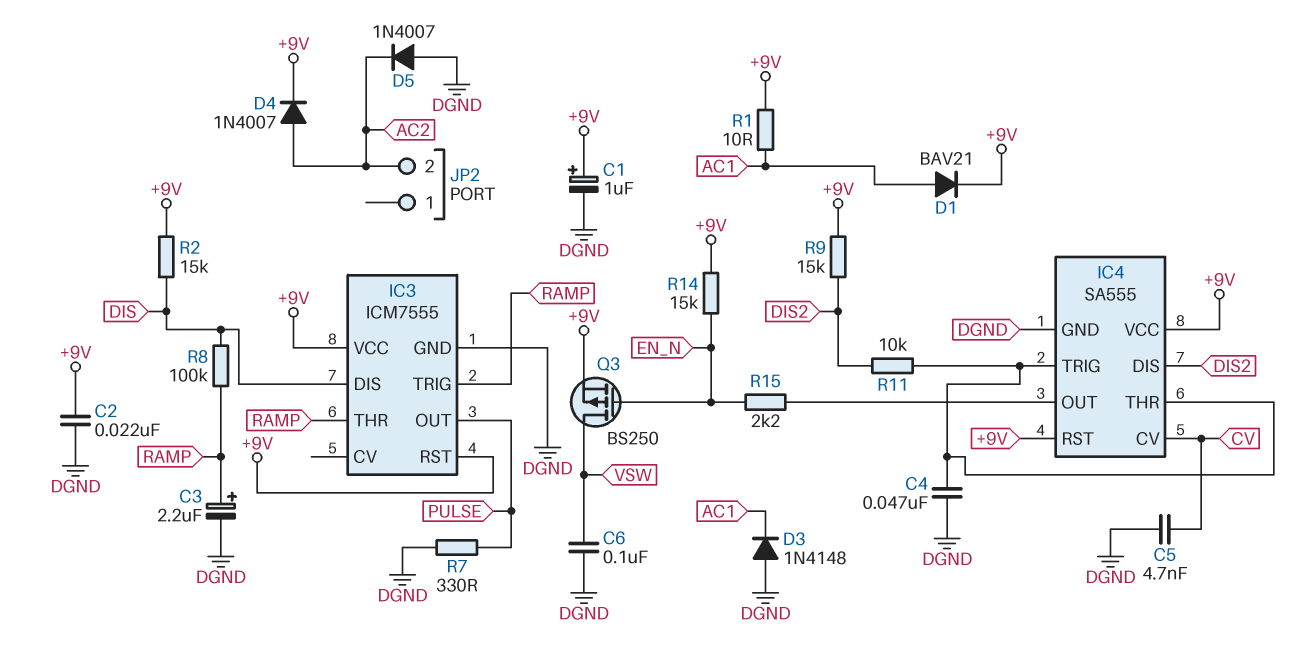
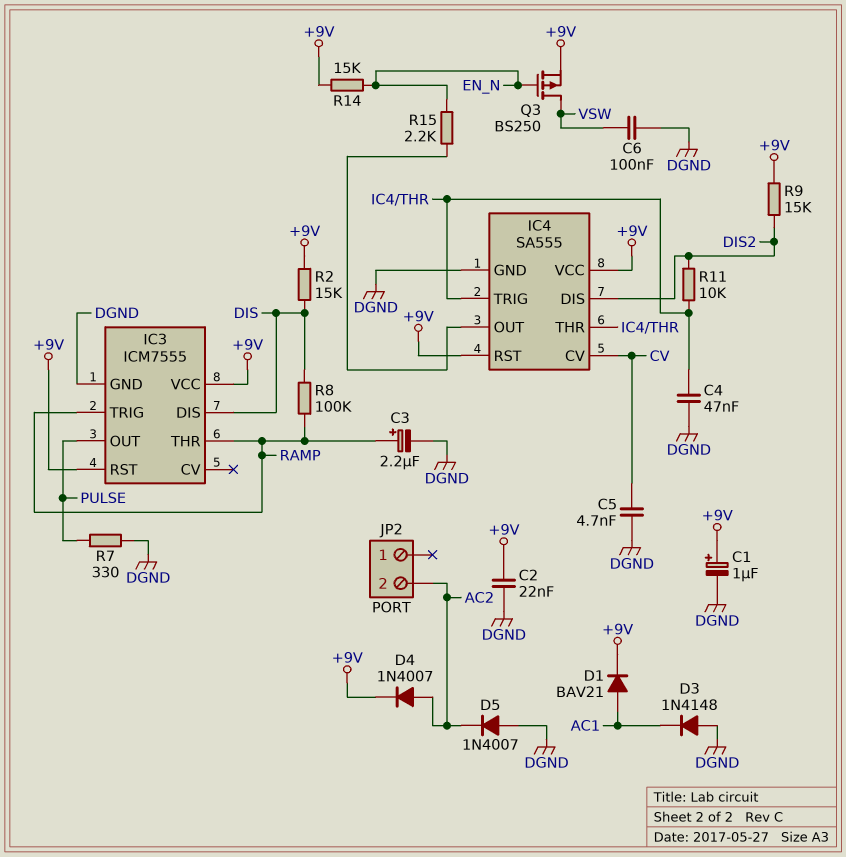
R1: 10 (+9V, AC1) -> none

